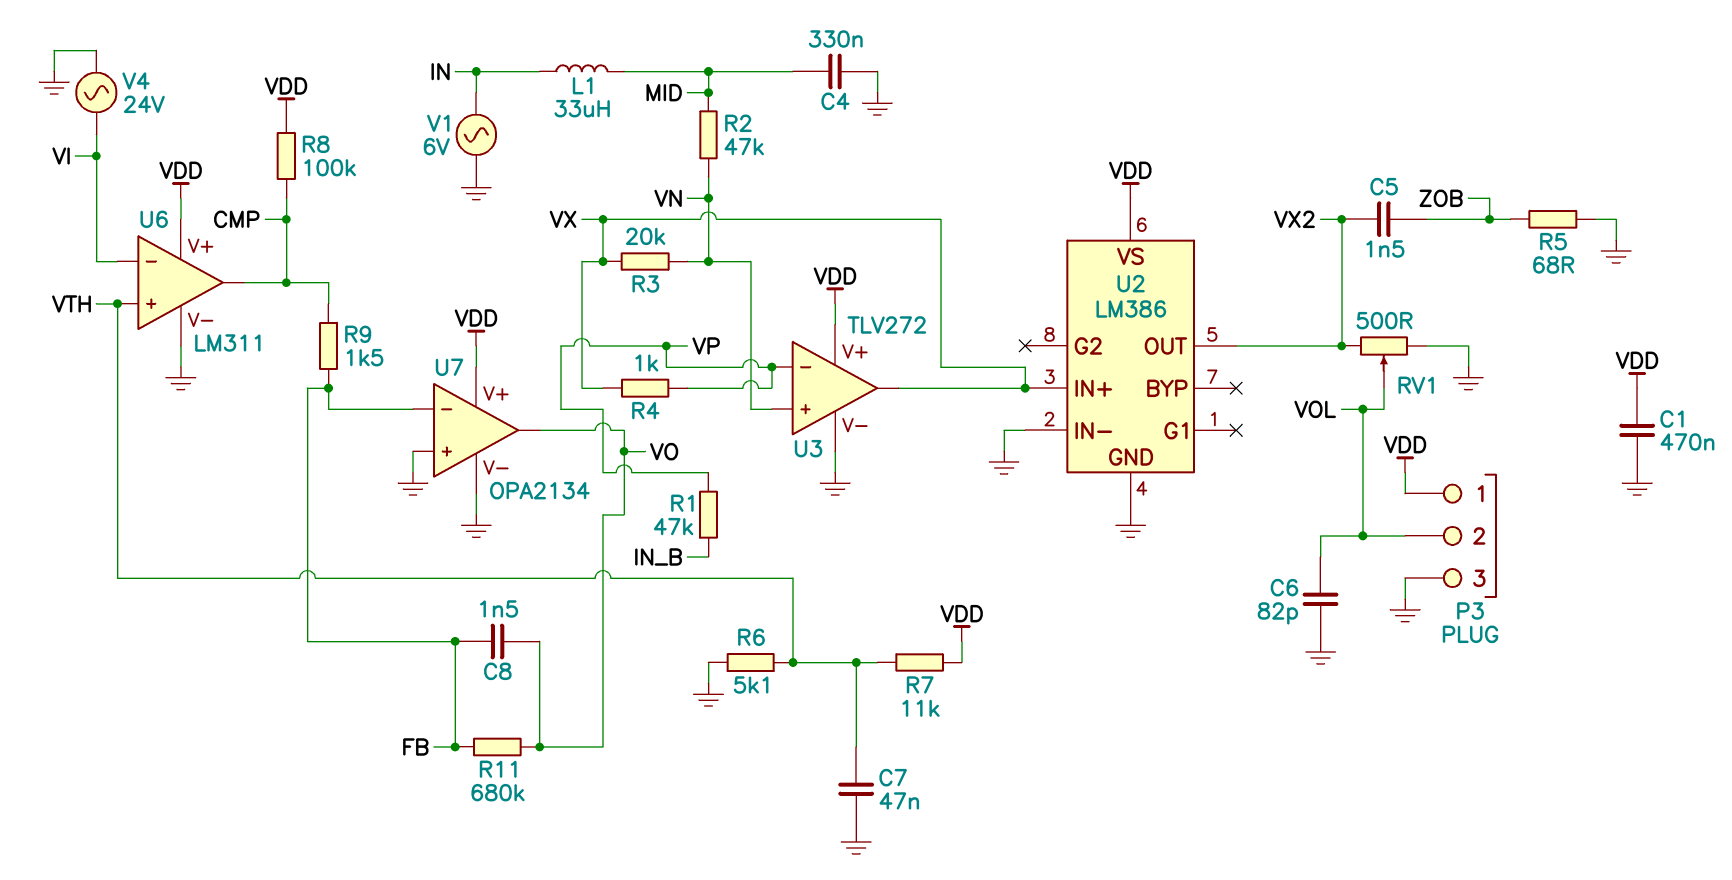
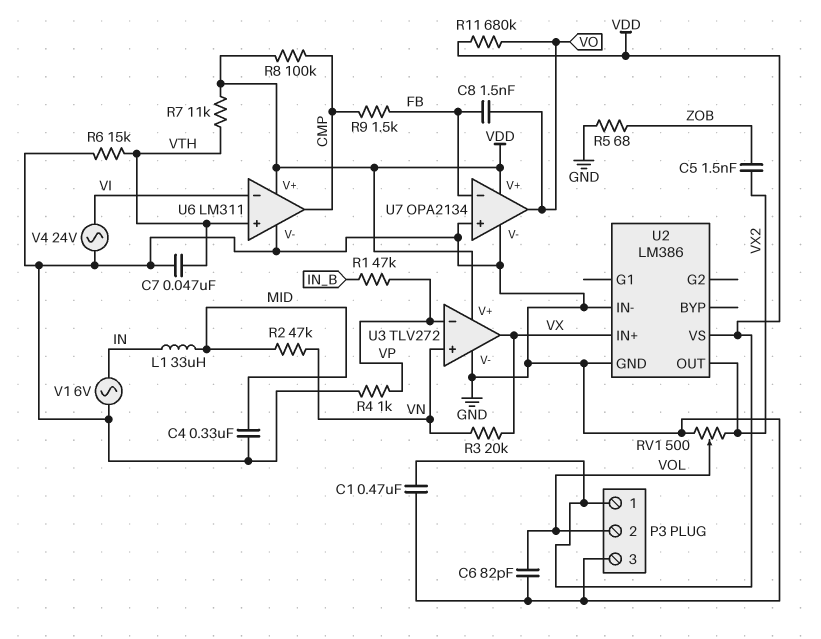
R4: 1k (VP, VX) -> 1k (GND, VP)
R6: 5.1k (GND, VTH) -> 15k (GND, VTH)
R11: 680k (FB, VO) -> 680k (VDD, VO)

